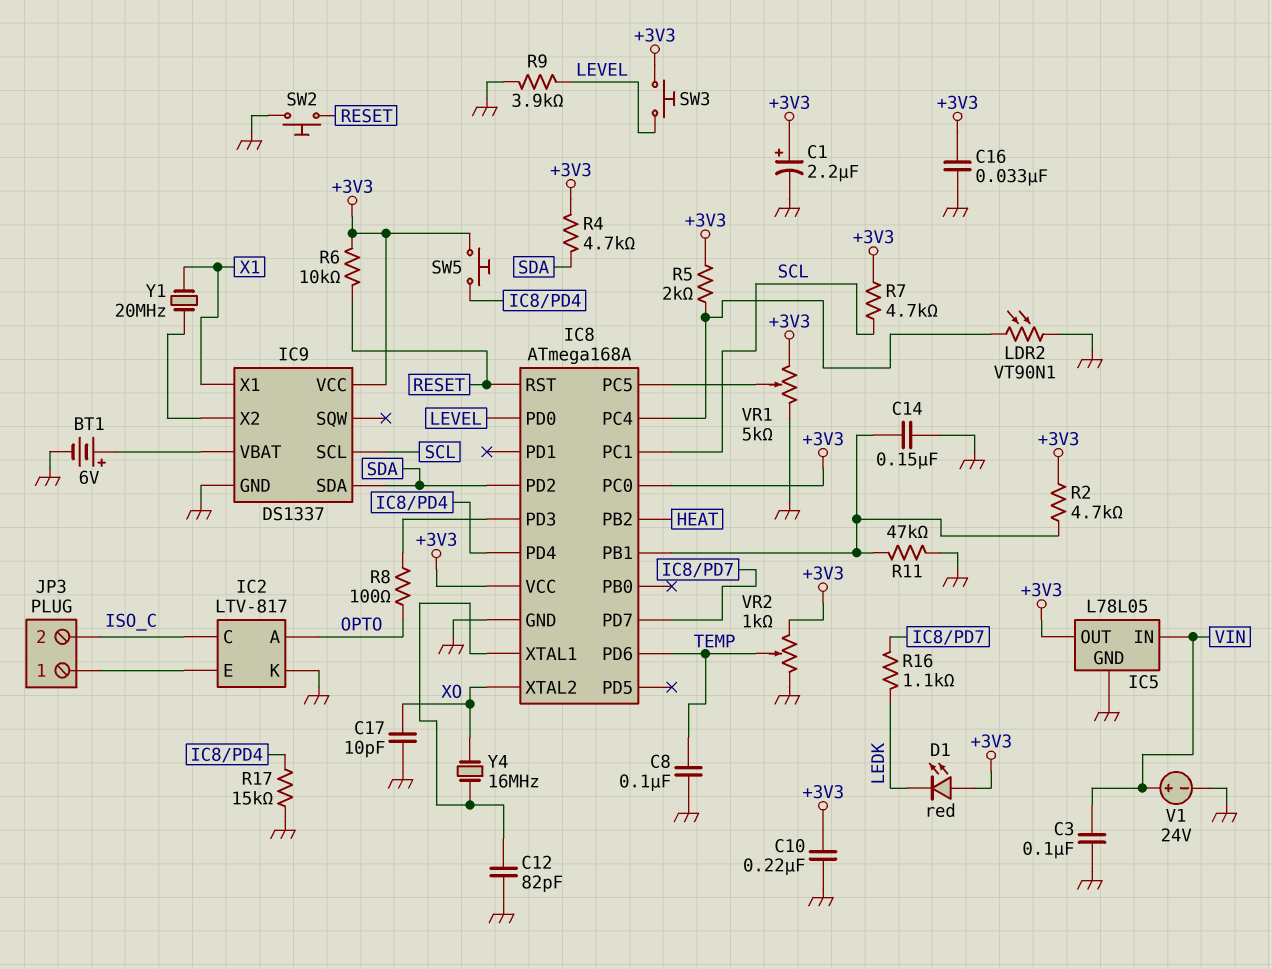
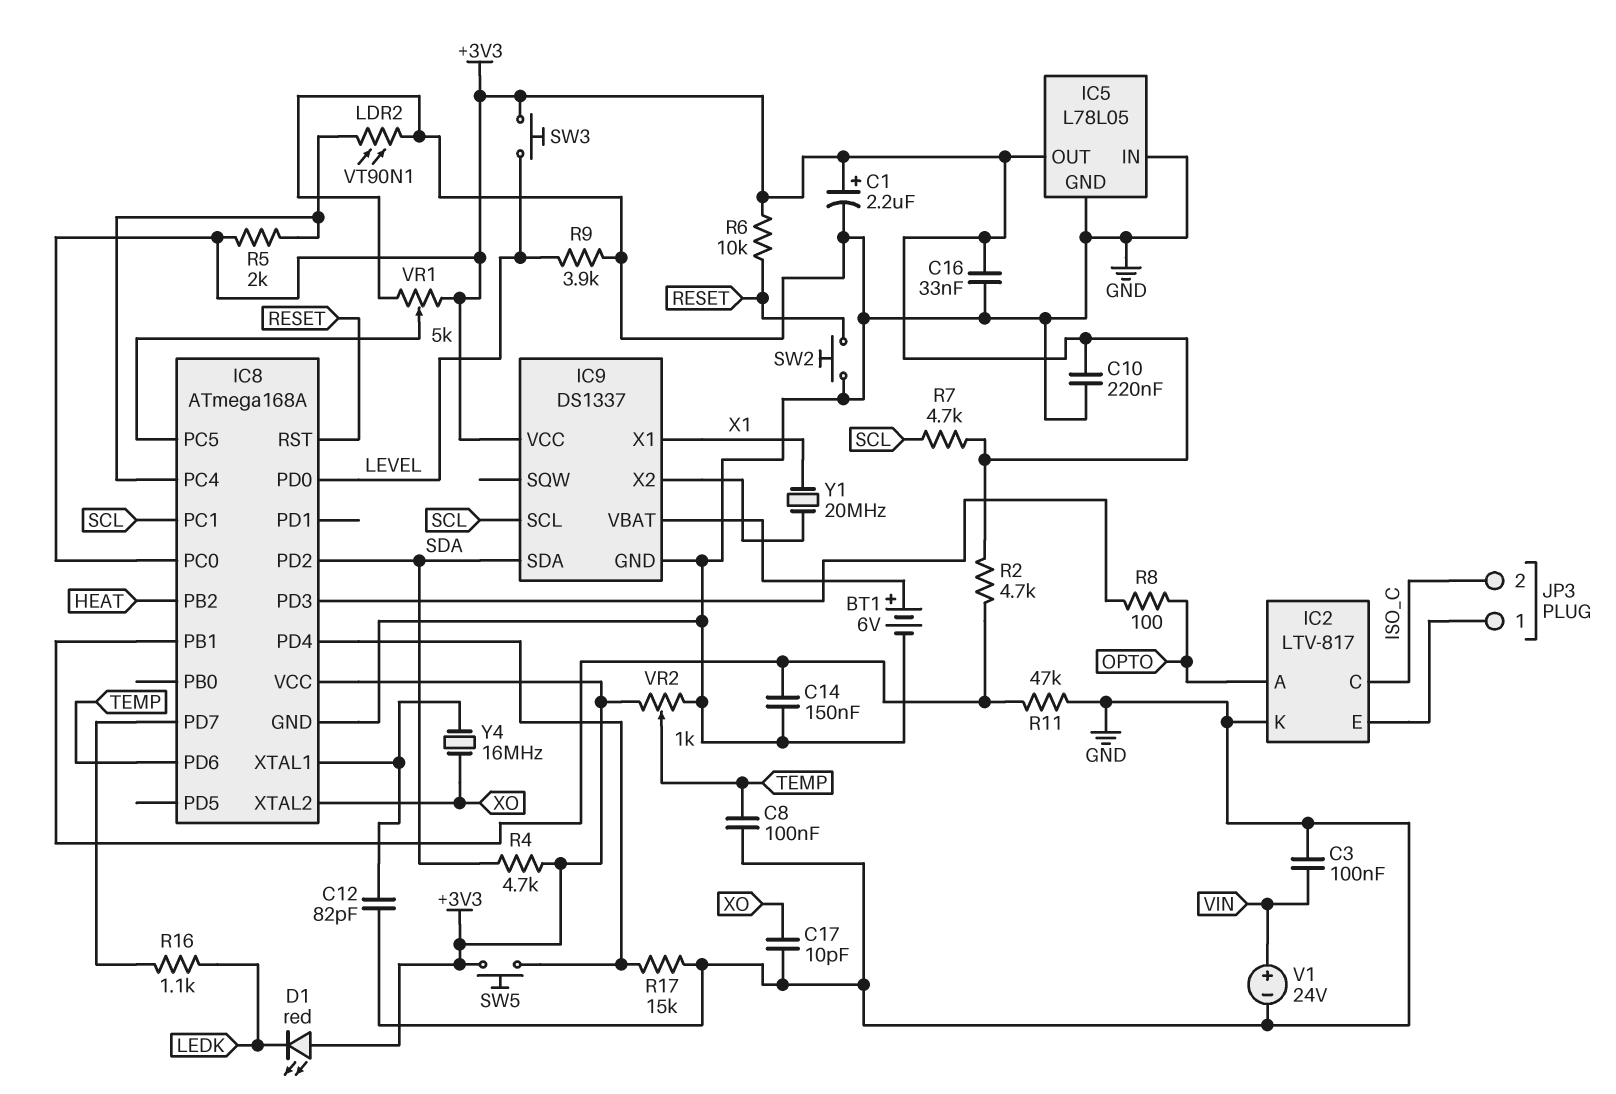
IC5 pin IN: VIN -> GND

